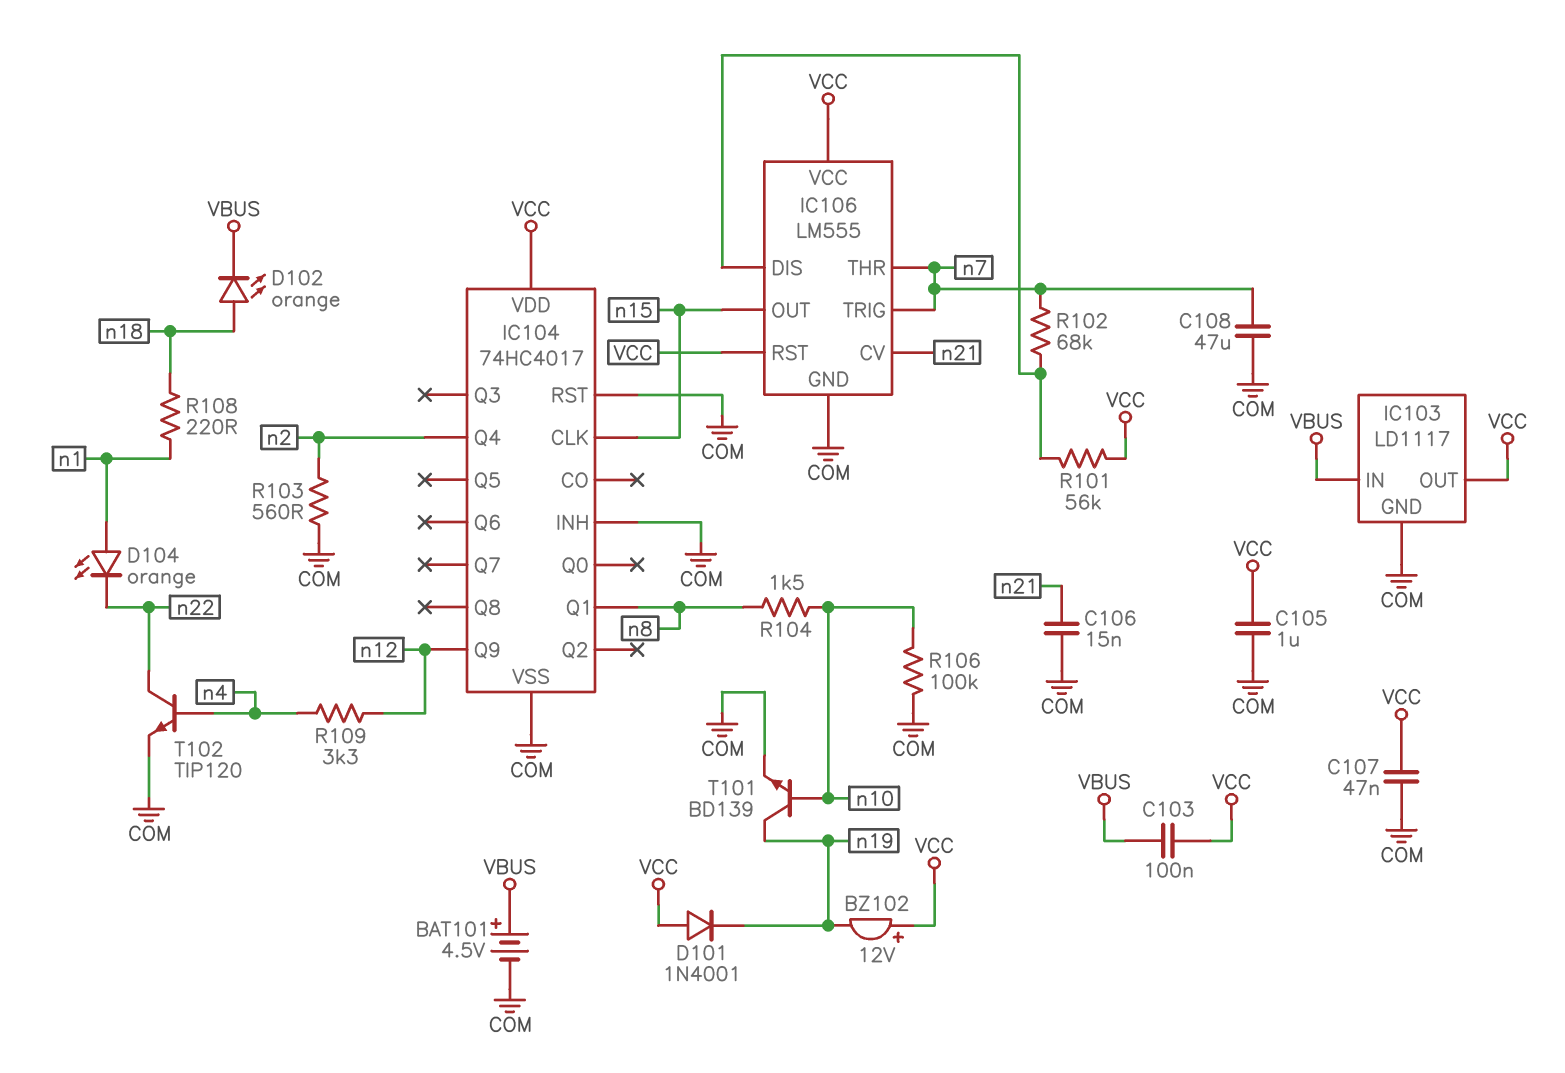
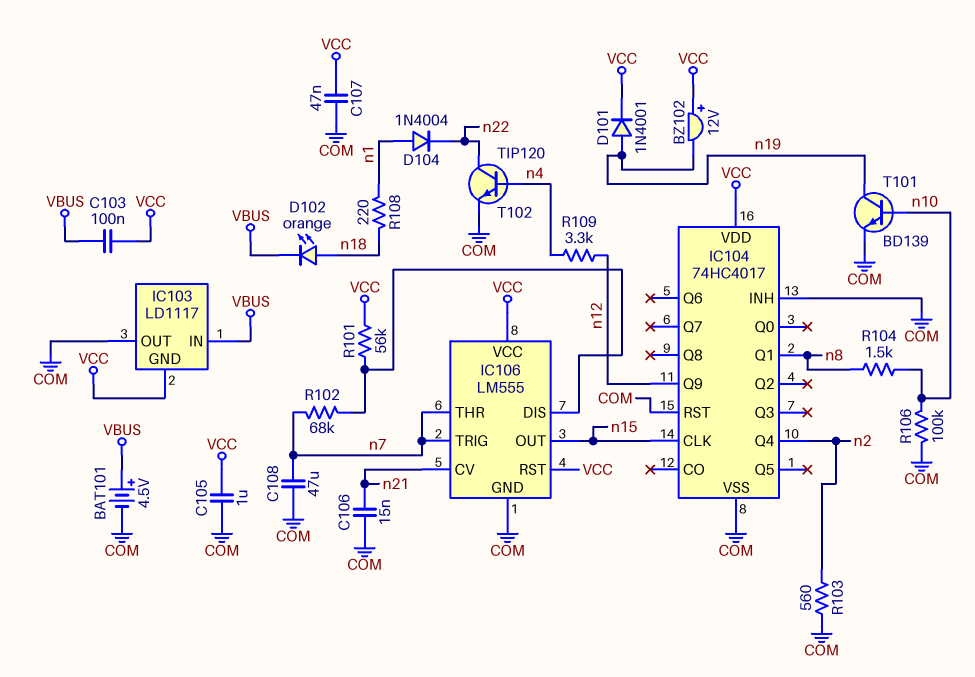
D101: diode 1N4001 (A VCC, K n19) -> diode 1N4001 (A n19, K VCC)
D104: LED orange (A n1, K n22) -> diode 1N4004 (A n1, K n22)
IC103 pin GND: COM -> VCC
IC103 pin OUT: VCC -> COM

